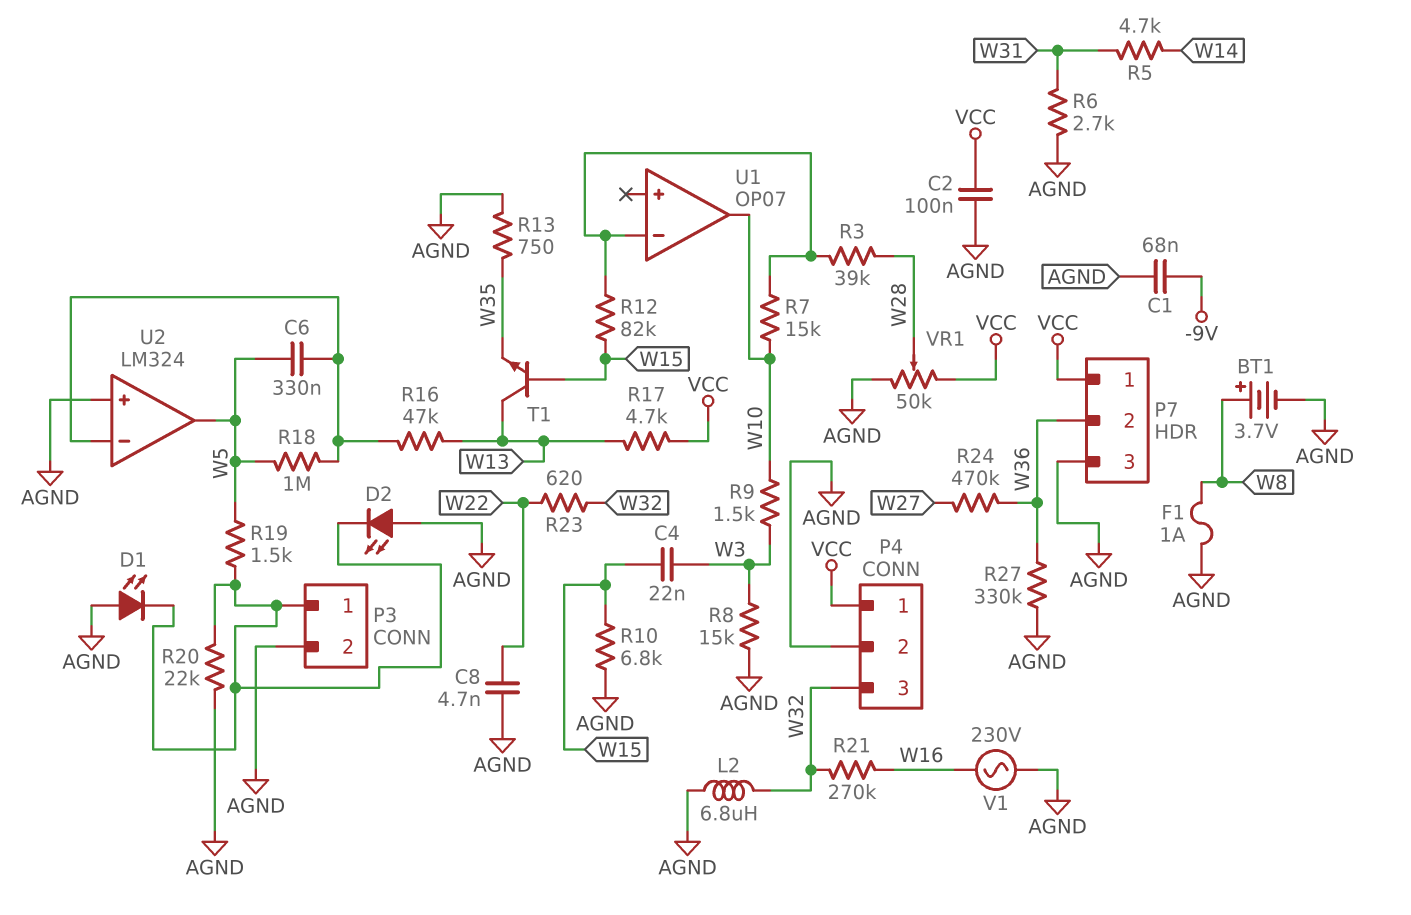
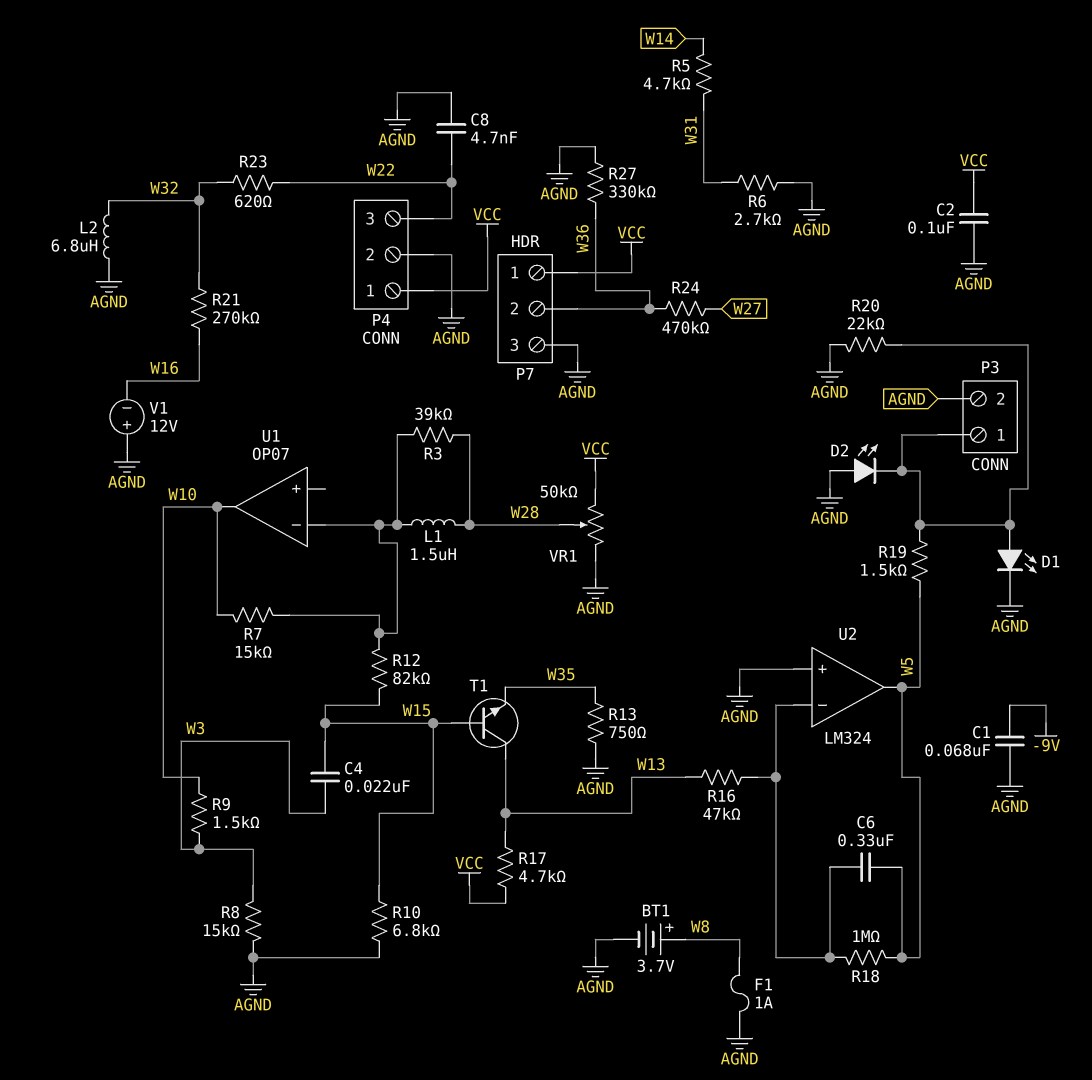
D1: LED (A AGND, K P3/1) -> LED (A P3/1, K AGND)
L1: none -> 1.5uH (U1/in-, W28)
P4 pin 3: W32 -> W22
V1: AC 230V (AGND, W16) -> 12V (plus AGND, minus W16)

